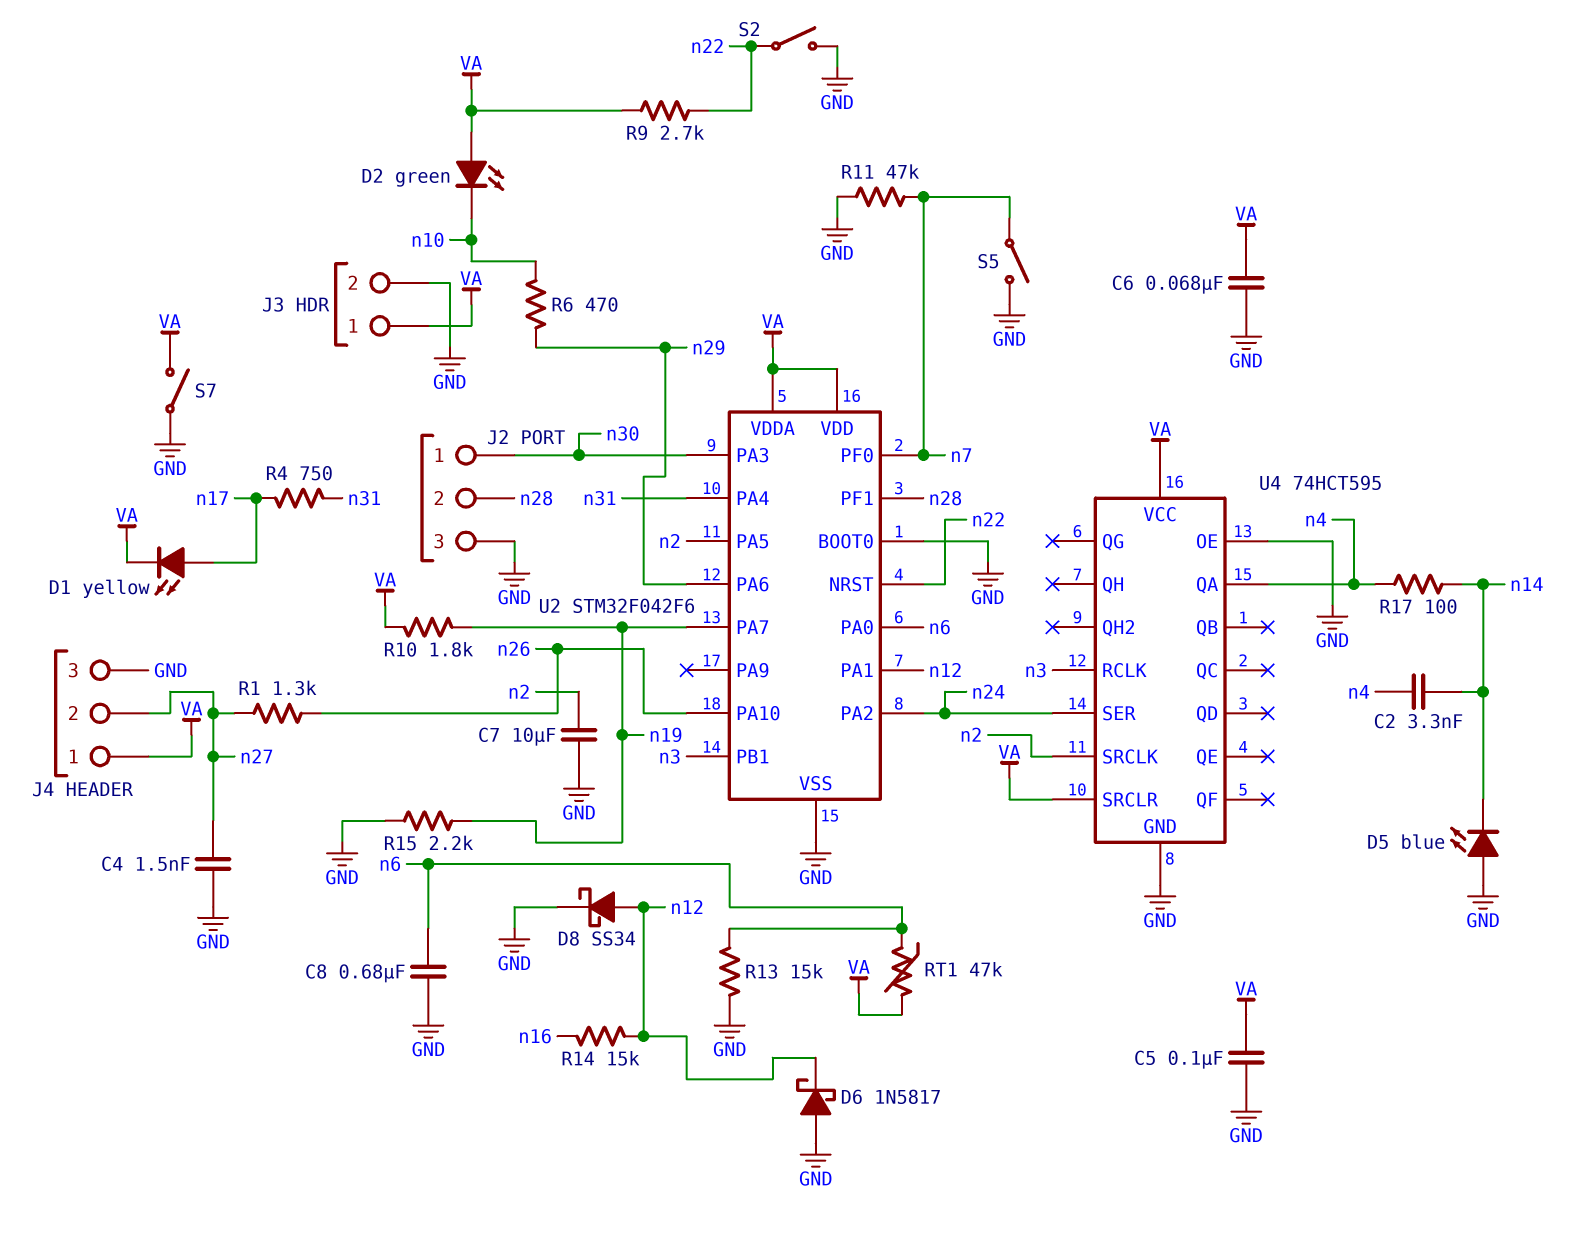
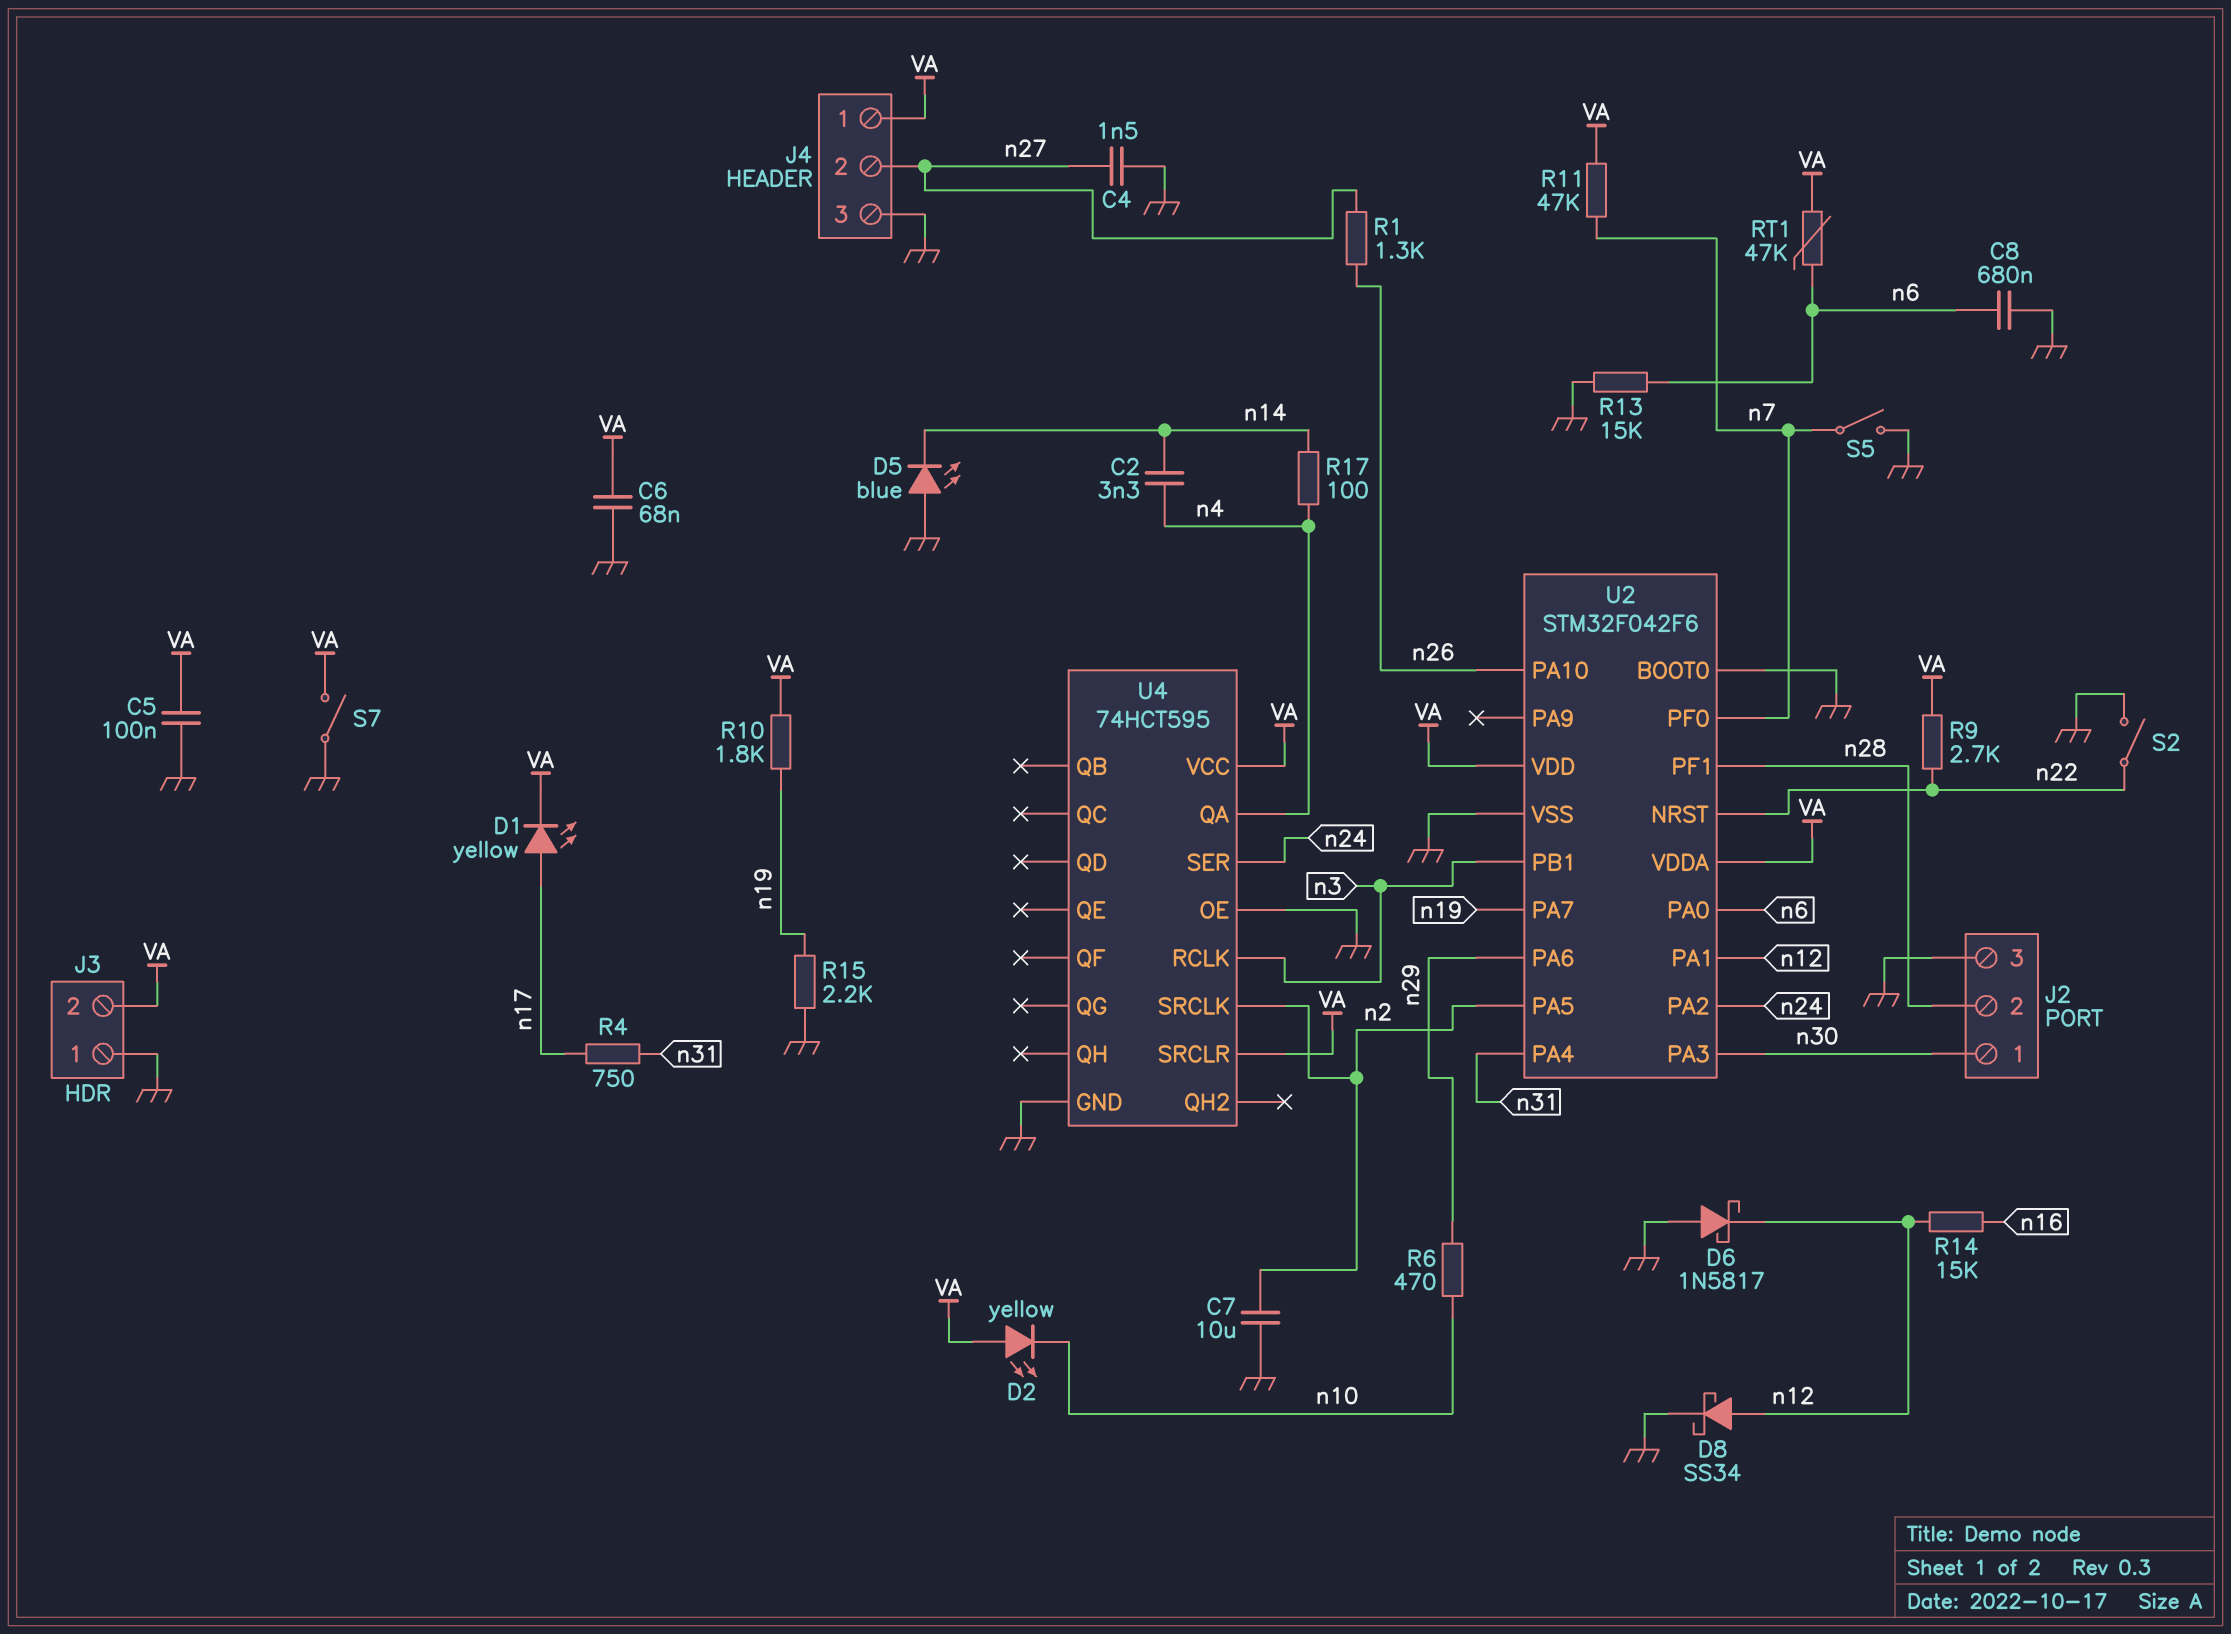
D2: LED green (A VA, K n10) -> LED yellow (A VA, K n10)
J3 pin 1: VA -> GND
J3 pin 2: GND -> VA
R11: 47k (GND, n7) -> 47k (VA, n7)

